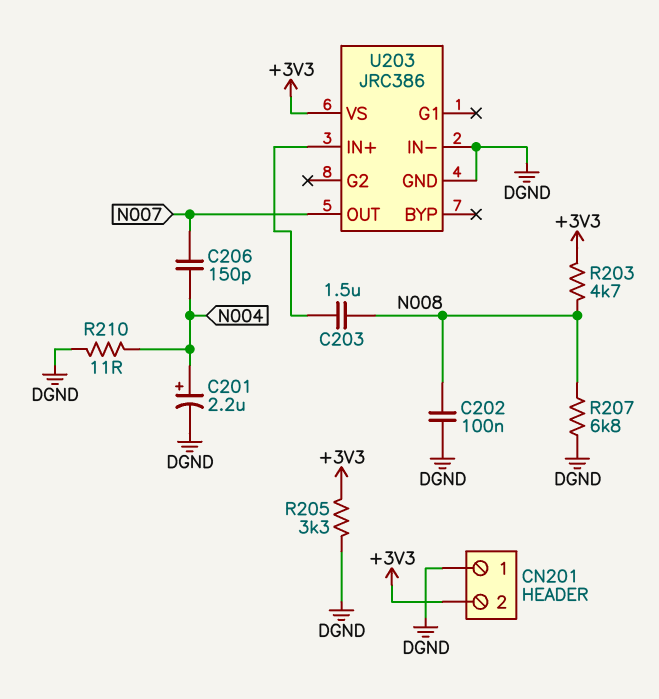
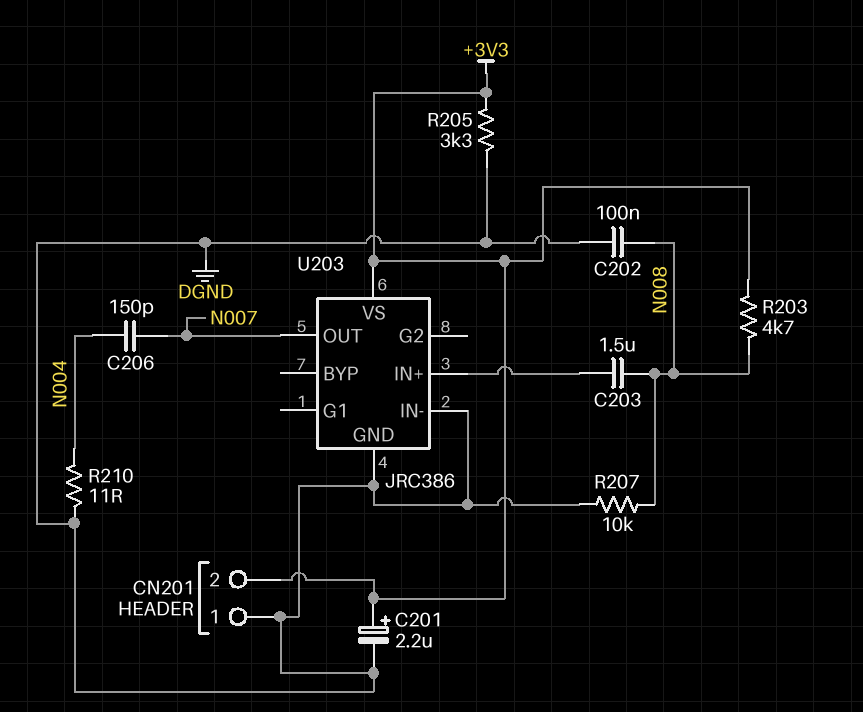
C201: 2.2uF (plus N004, minus DGND) -> 2.2uF (plus +3V3, minus DGND)
R207: 6.8k (DGND, N008) -> 10k (DGND, N008)

